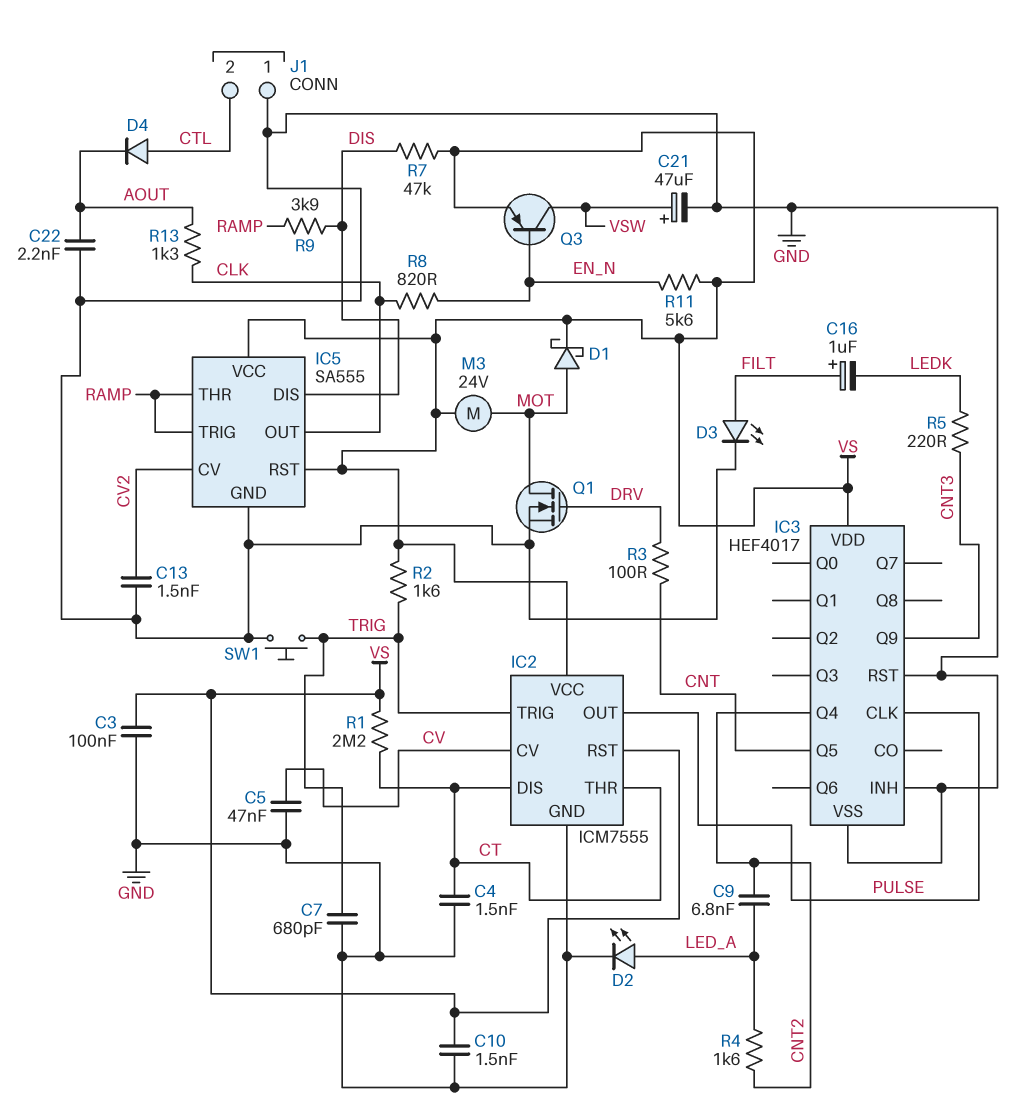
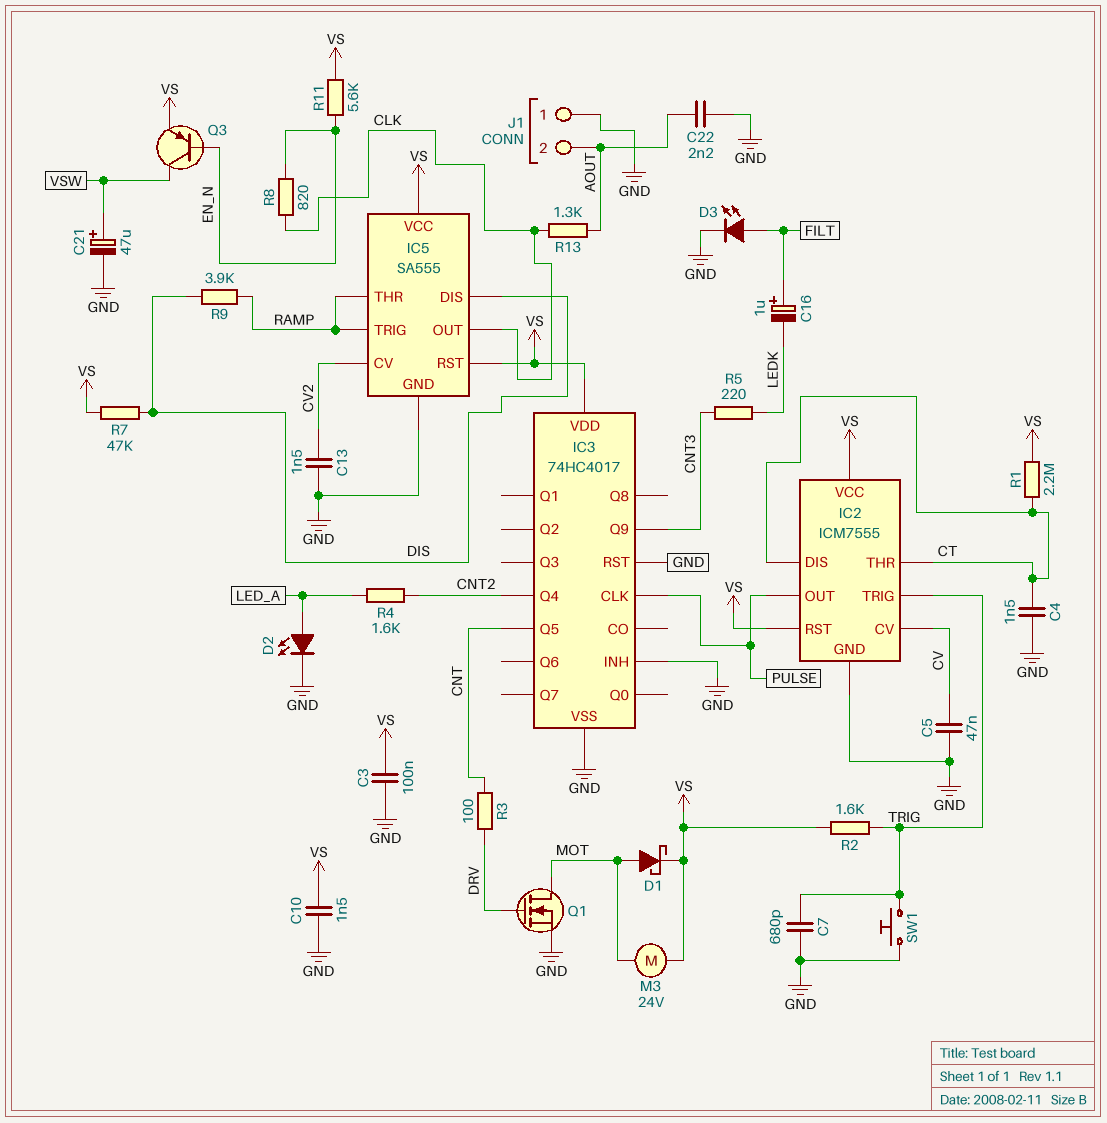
C9: 6.8nF (CNT2, LED_A) -> none
D4: diode (A CTL, K AOUT) -> none
IC3: HEF4017 -> 74HC4017
J1 pin 2: CTL -> AOUT

